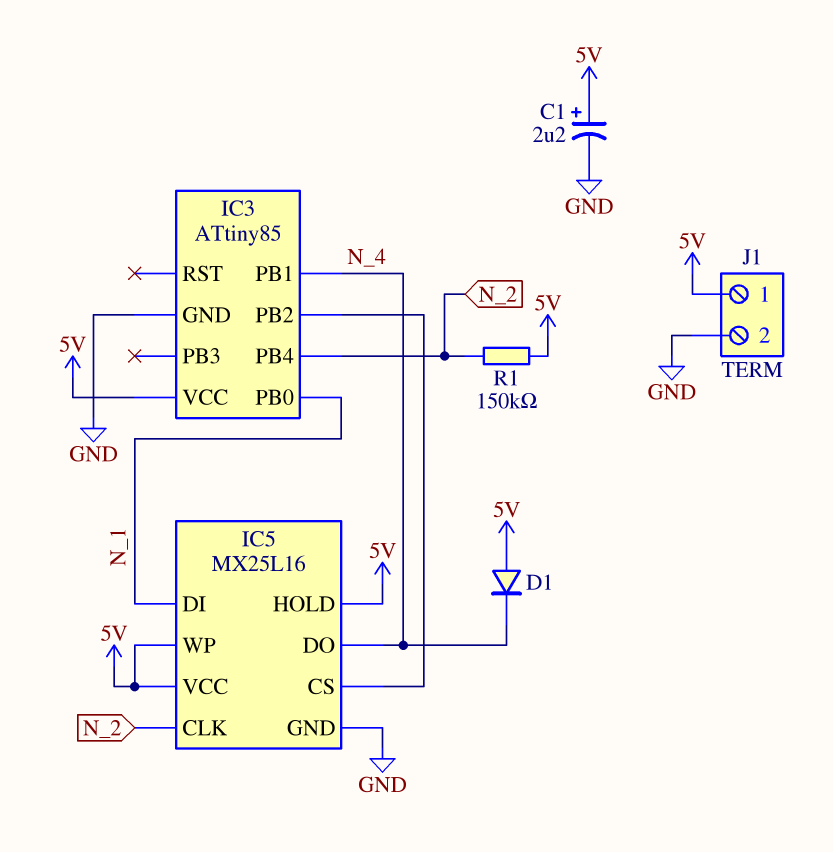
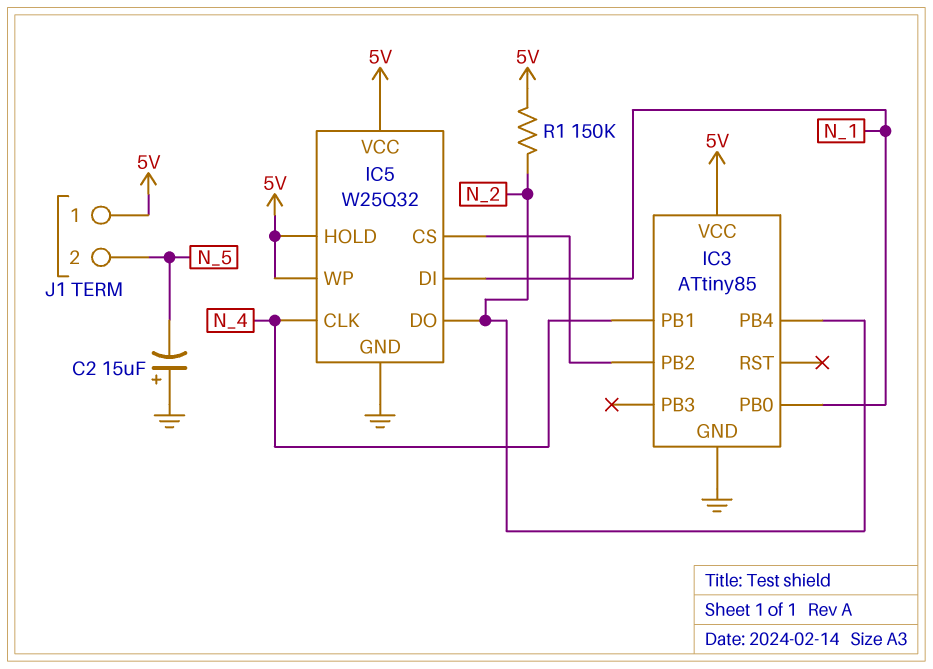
C1: 2.2uF (plus 5V, minus GND) -> none
C2: none -> 15uF (plus GND, minus N_5)
D1: diode (A 5V, K N_4) -> none
IC5: MX25L16 -> W25Q32
IC5 pin CLK: N_2 -> N_4
IC5 pin DO: N_4 -> N_2
J1 pin 2: GND -> N_5

